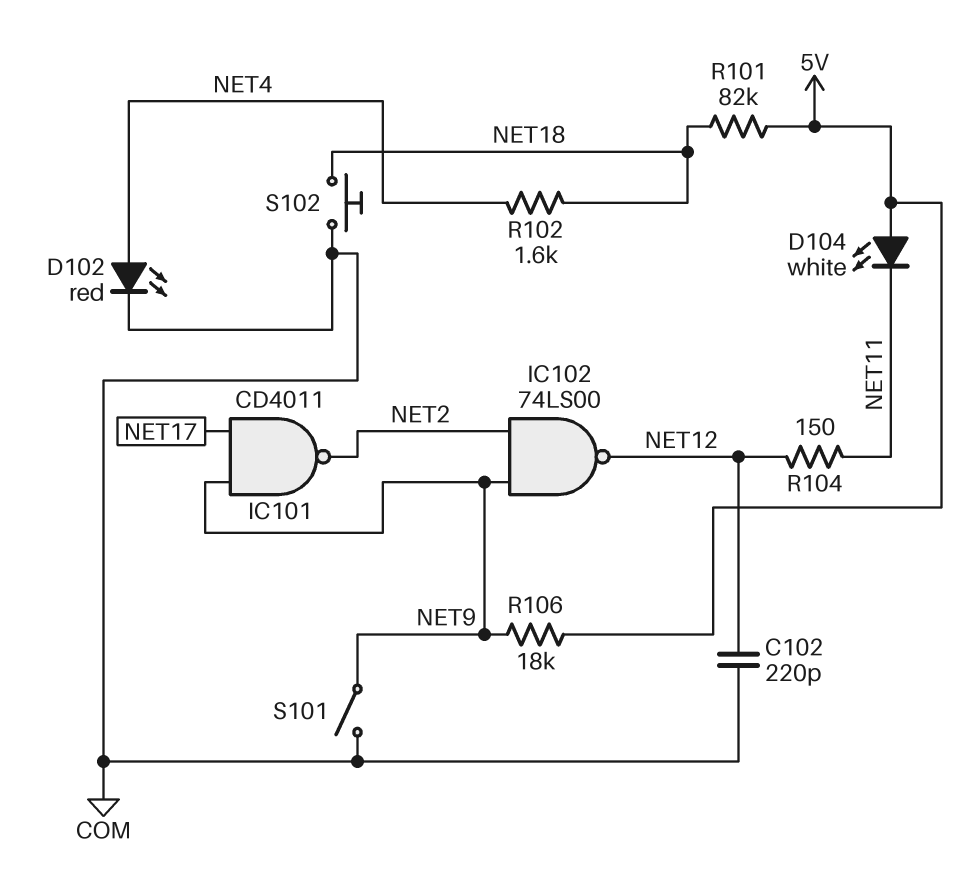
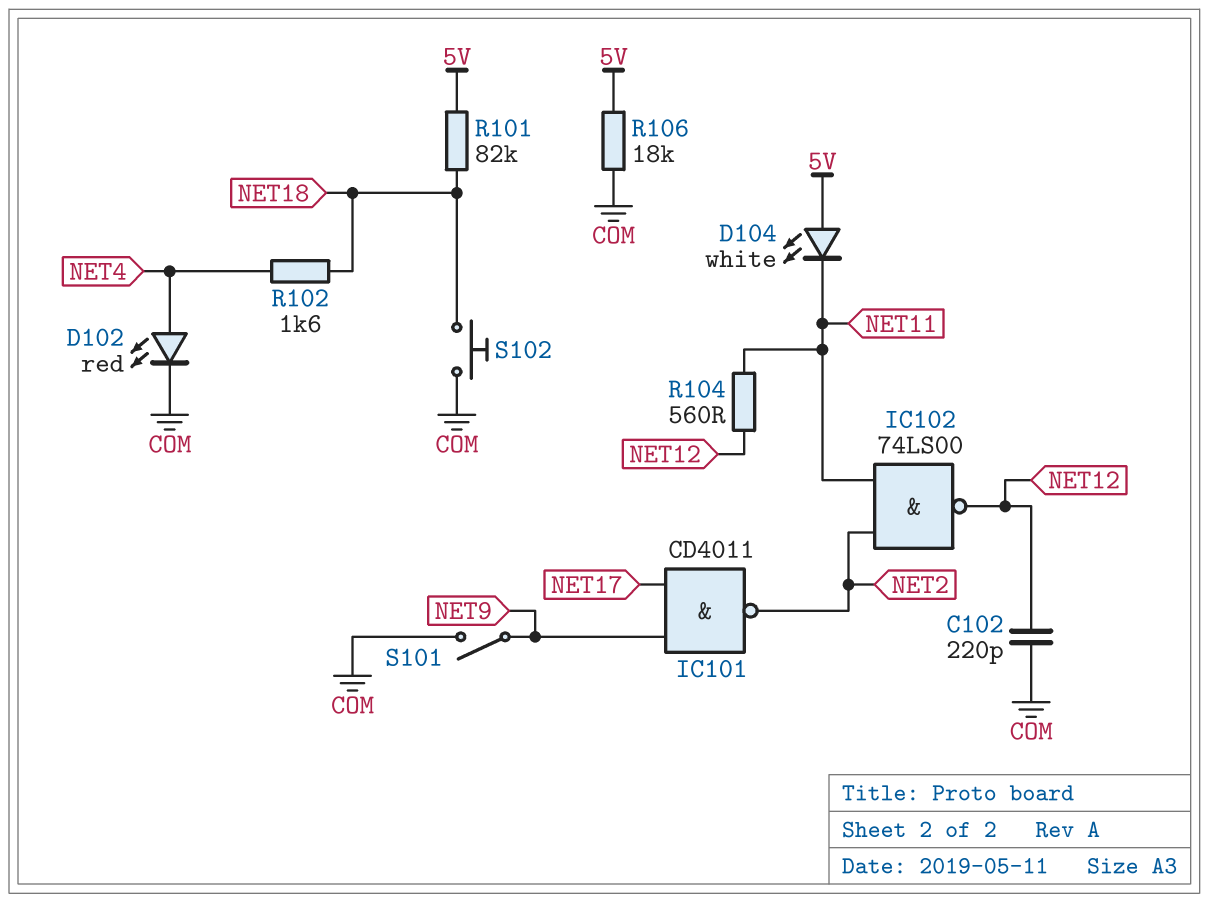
IC102: NAND 74LS00 (in NET2, in NET9, out NET12) -> NAND 74LS00 (in NET2, in NET11, out NET12)
R104: 150 (NET11, NET12) -> 560 (NET11, NET12)
R106: 18k (5V, NET9) -> 18k (5V, COM)

